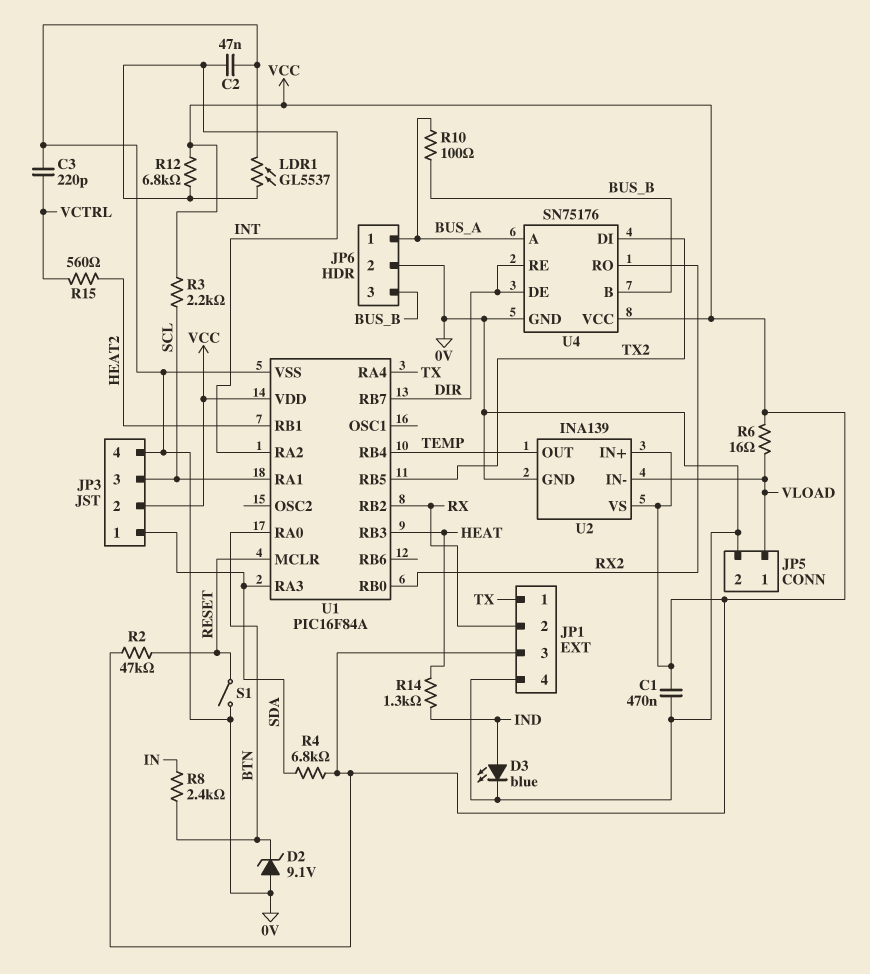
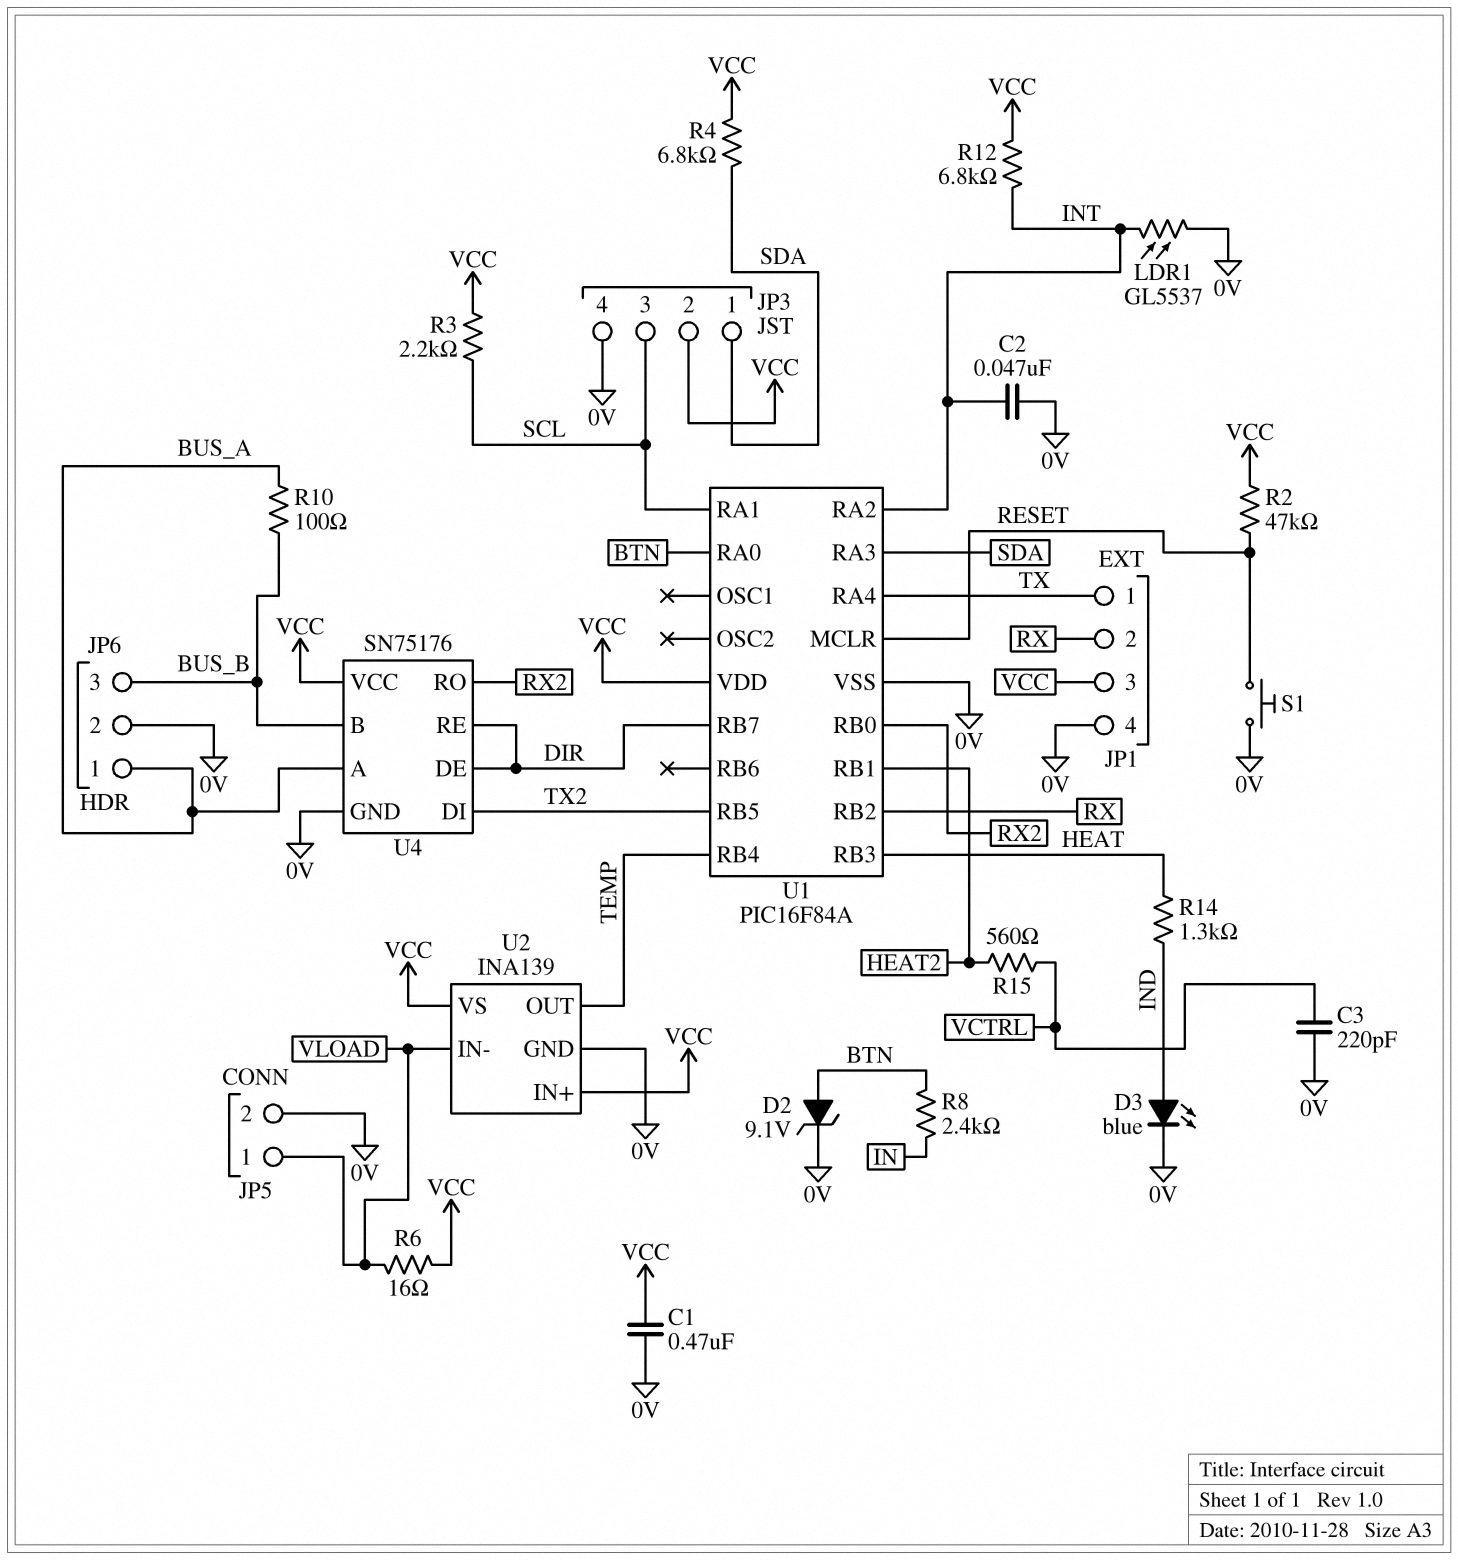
D2: zener 9.1V (A 0V, K BTN) -> zener 9.1V (A BTN, K 0V)
S1: switch (0V, RESET) -> button (0V, RESET)

